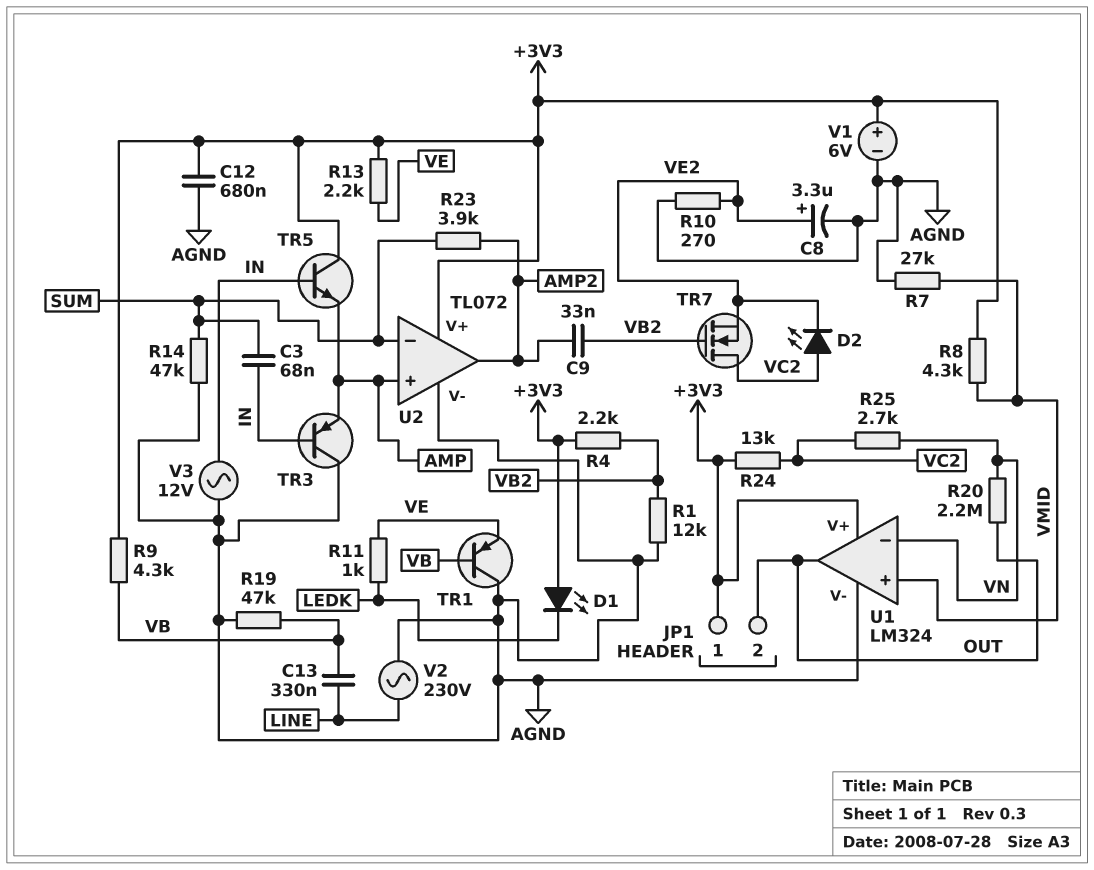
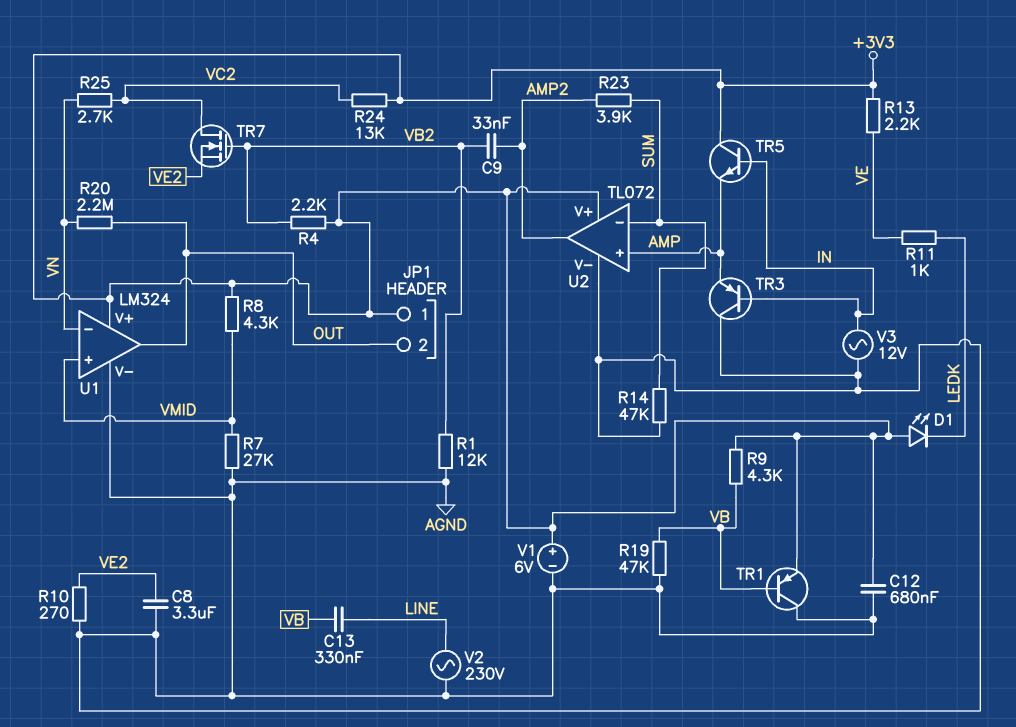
C3: 68nF (IN, SUM) -> none
C8: 3.3uF (plus VE2, minus AGND) -> 3.3uF (AGND, VE2)
D2: LED (A VC2, K VE2) -> none
TR1: PNP (B VB, C AGND, E VE) -> PNP (B VB, C AGND, E +3V3)

